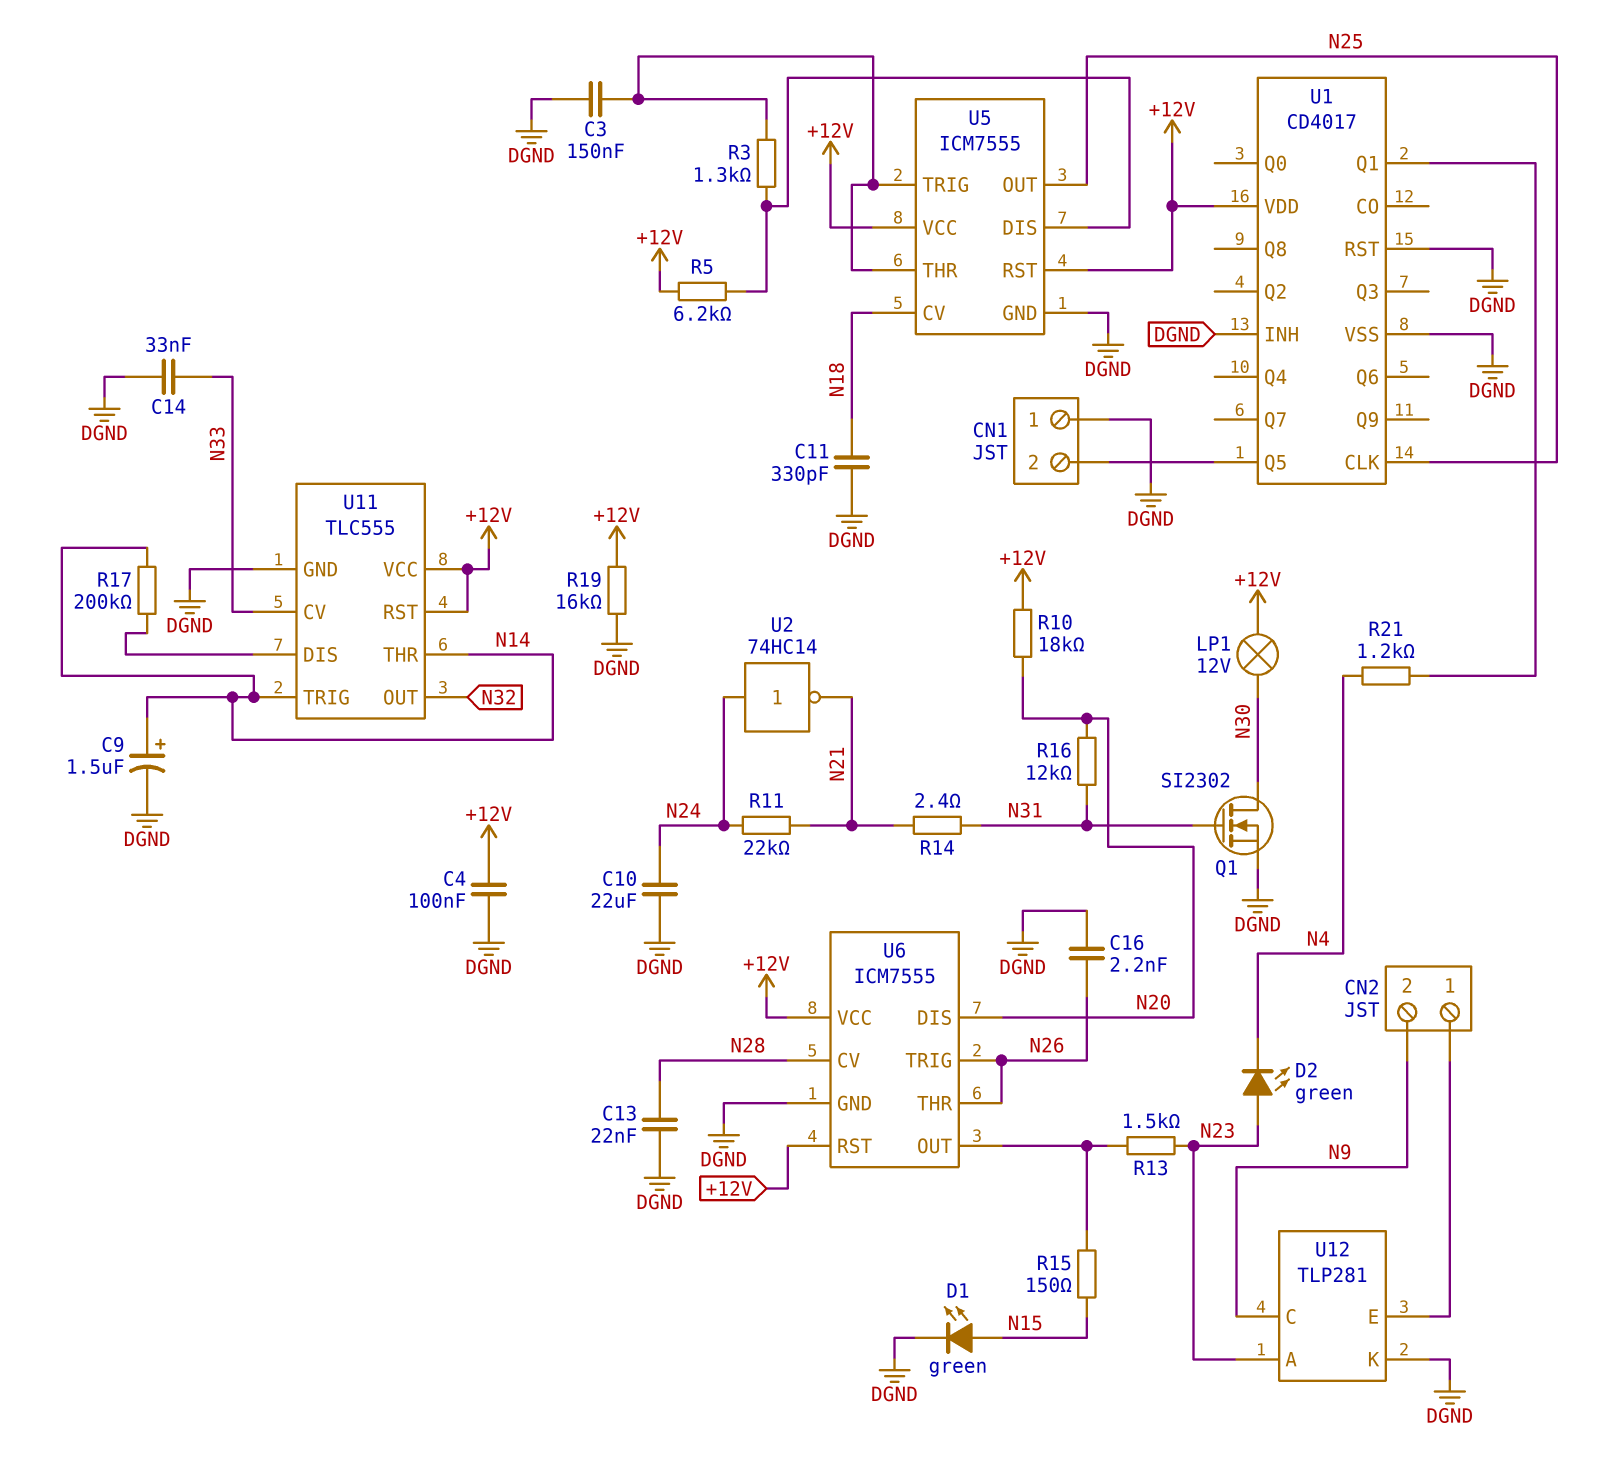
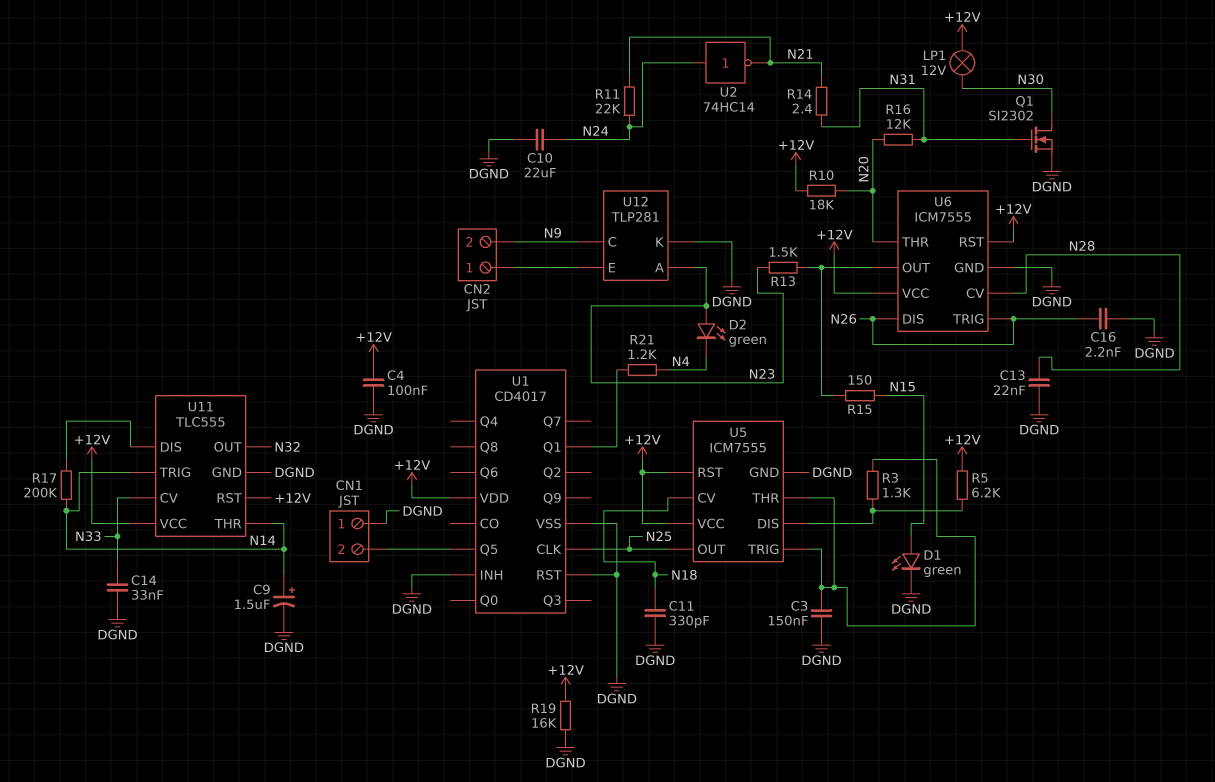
U6 pin DIS: N20 -> N26
U6 pin THR: N26 -> N20

